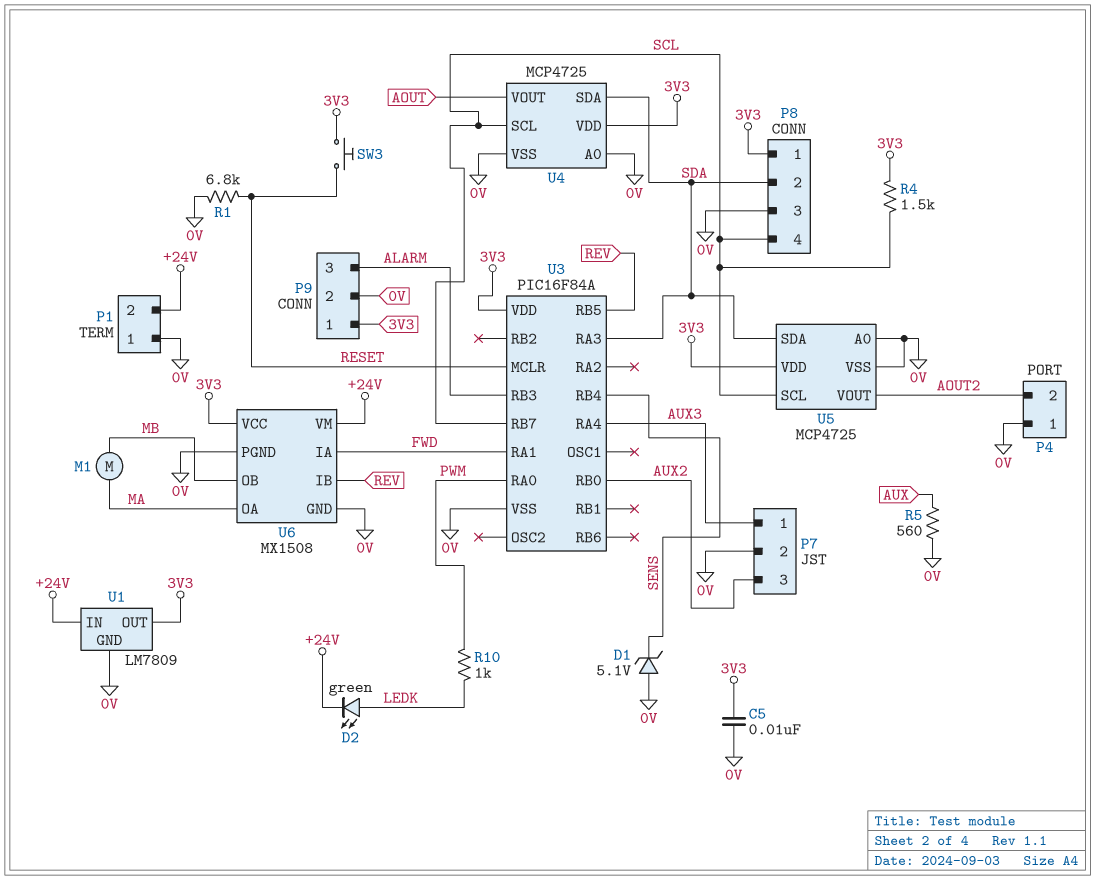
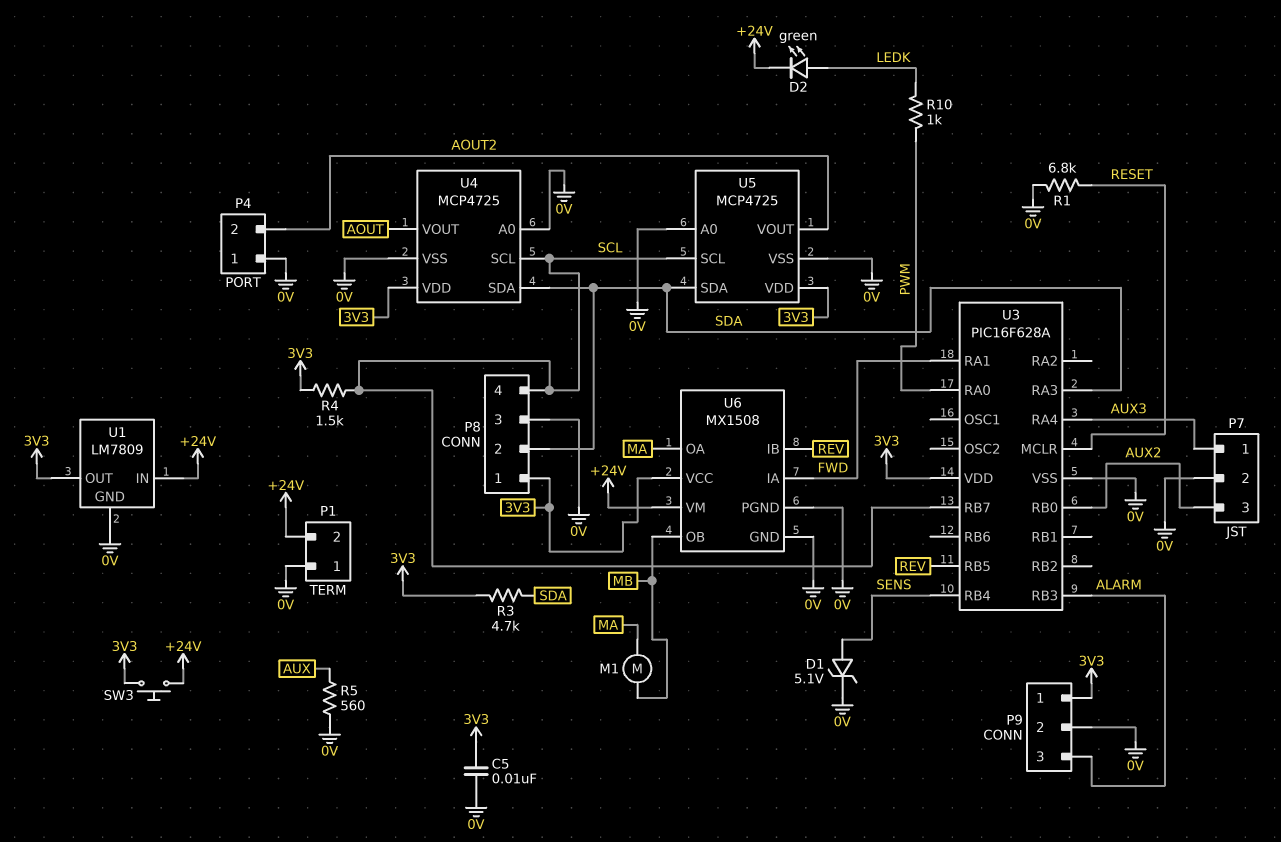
D1: zener 5.1V (A 0V, K SENS) -> zener 5.1V (A SENS, K 0V)
R3: none -> 4.7k (3V3, SDA)
SW3: button (3V3, RESET) -> button (+24V, 3V3)
U3: PIC16F84A -> PIC16F628A

